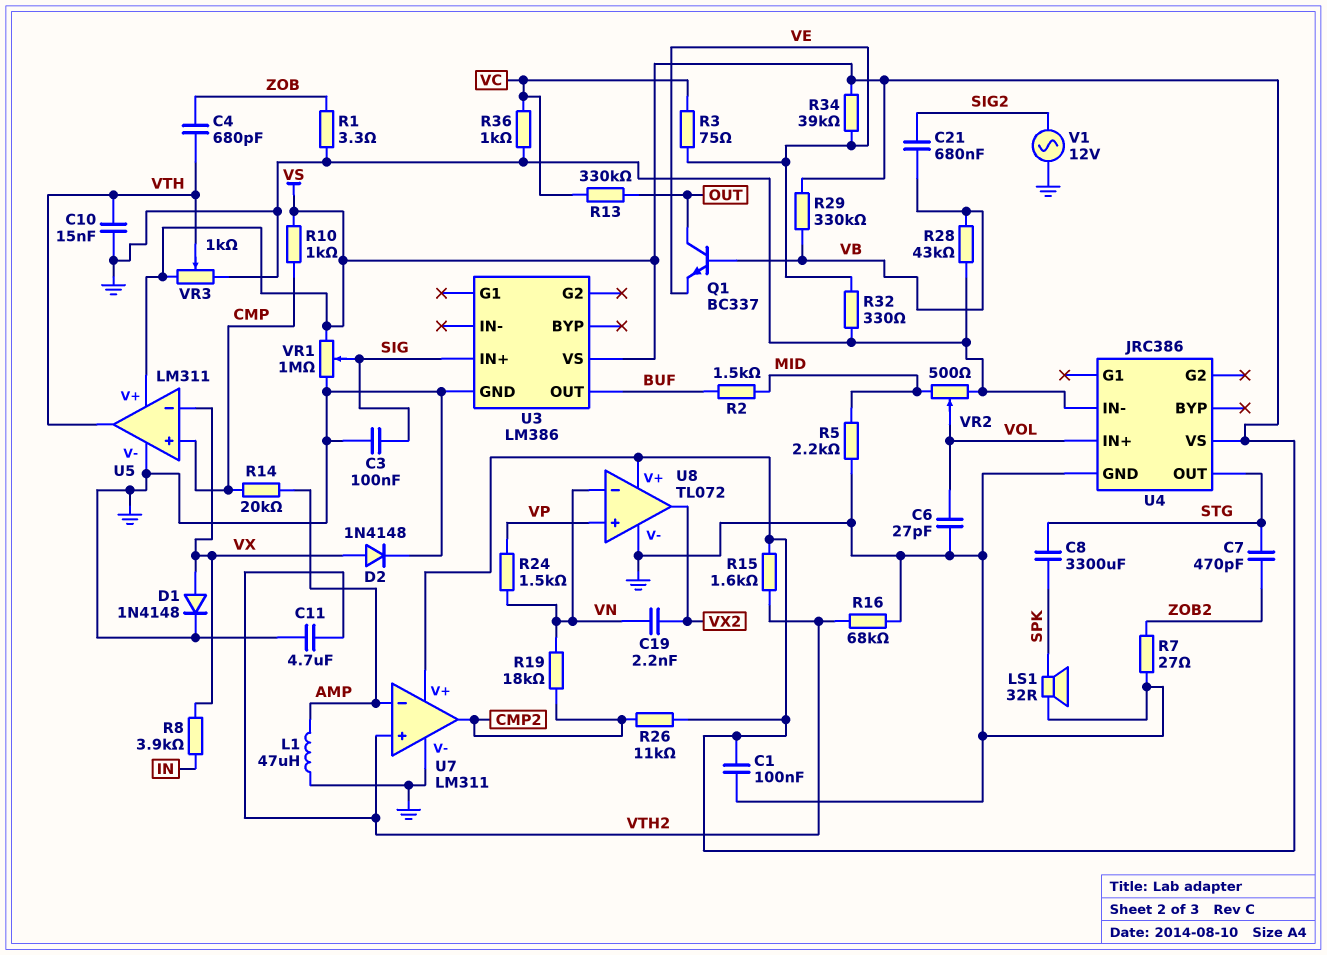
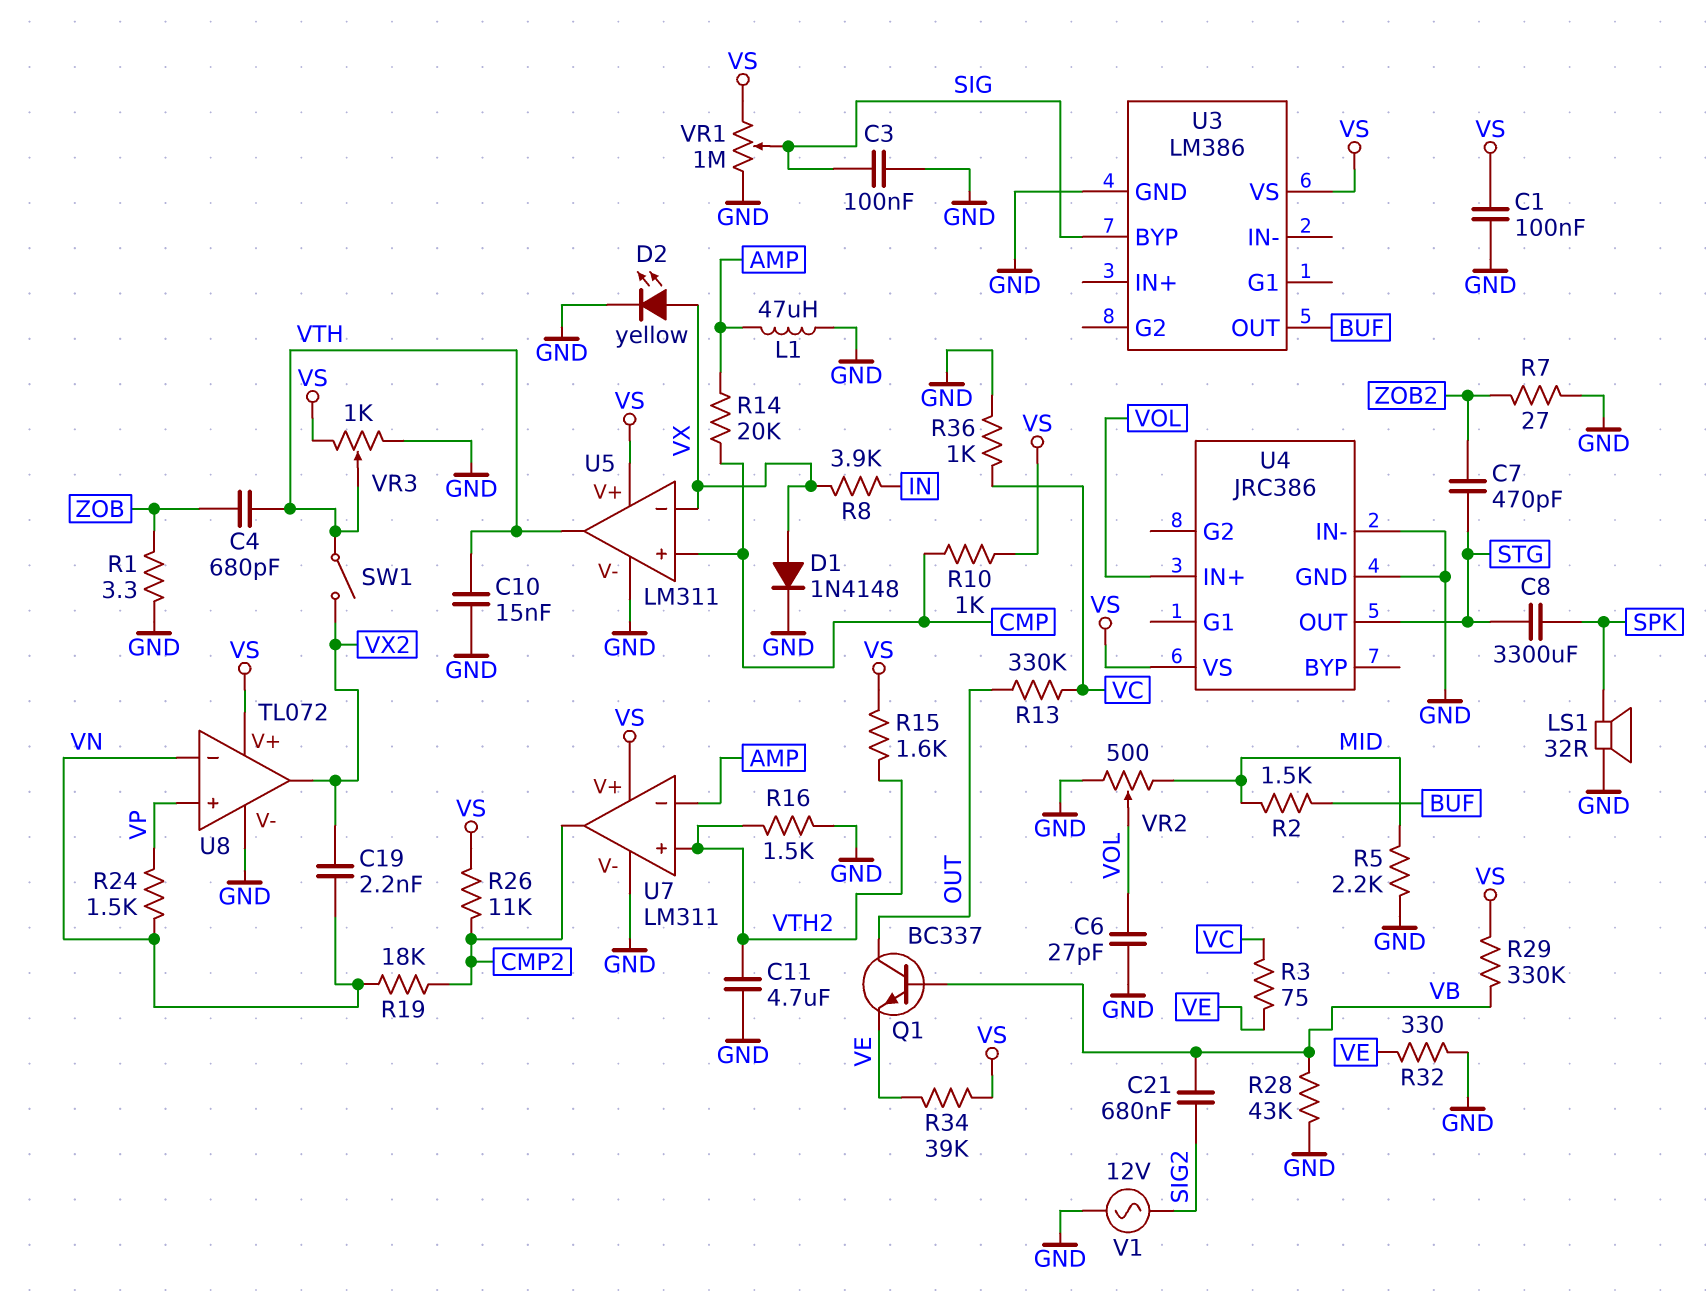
D2: diode 1N4148 (A VX, K GND) -> LED yellow (A VX, K GND)
R16: 68k (GND, VTH2) -> 1.5k (GND, VTH2)
SW1: none -> switch (VTH, VX2)
U3 pin BYP: none -> SIG
U3 pin IN+: SIG -> none

